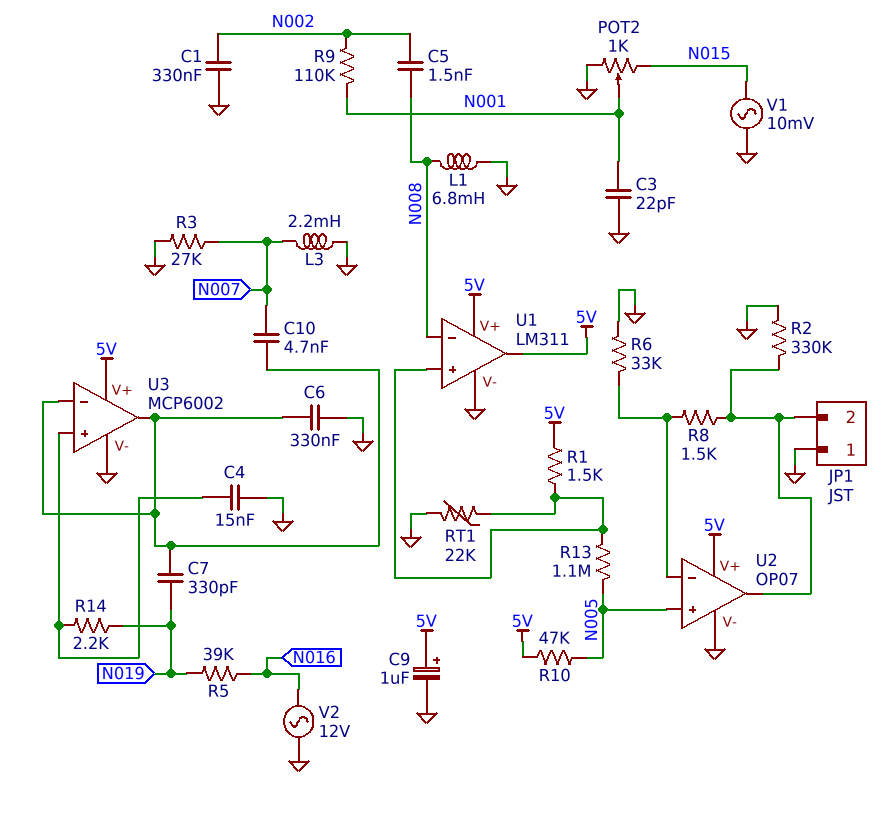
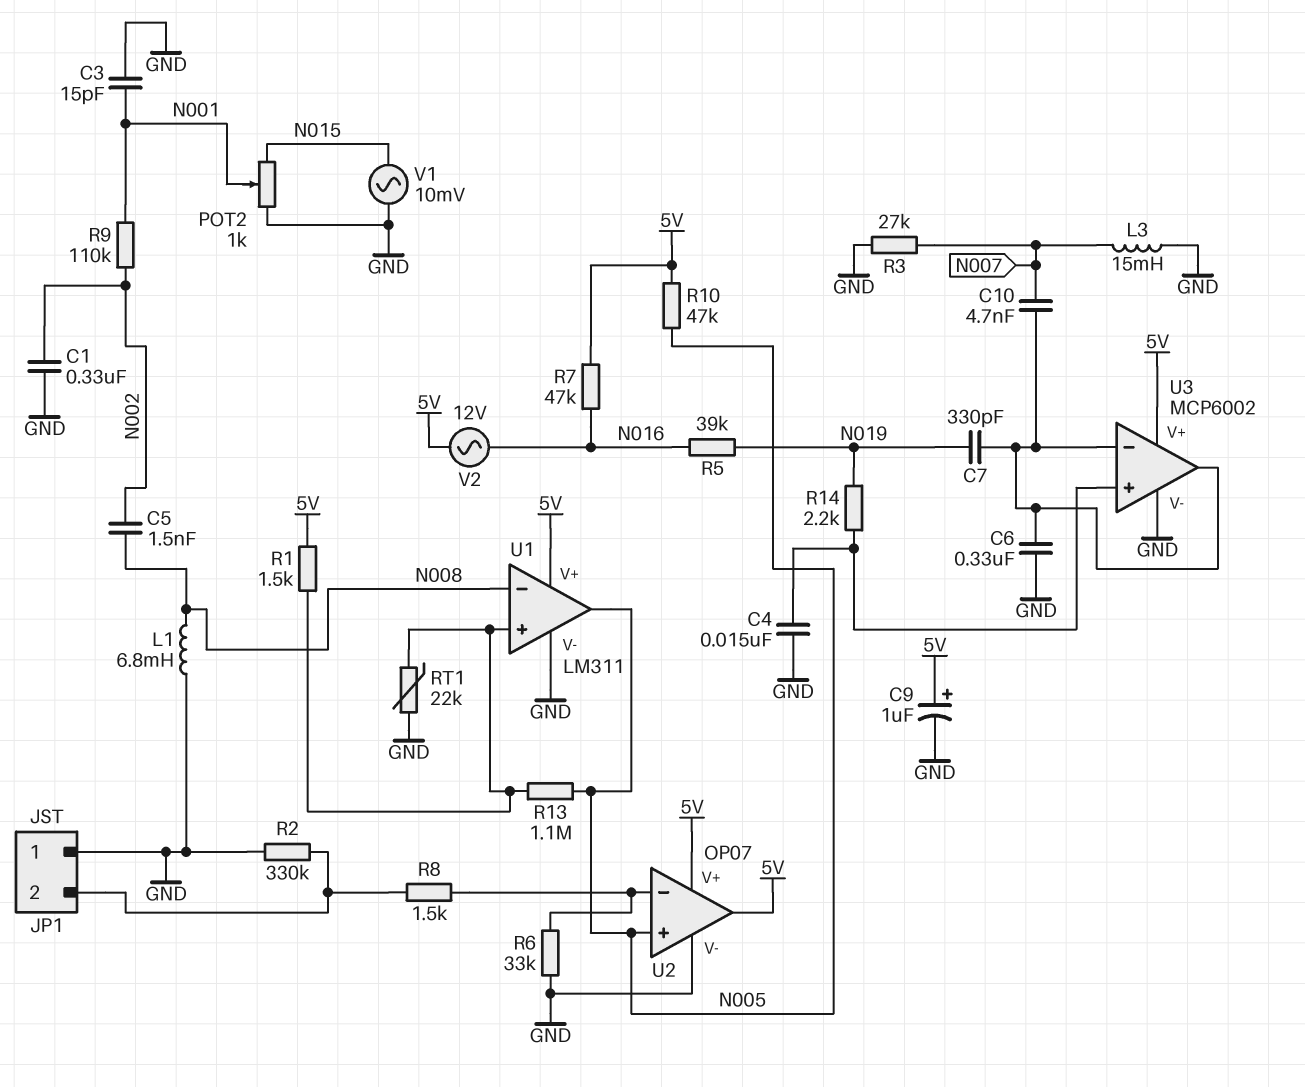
C3: 22pF (GND, N001) -> 15pF (GND, N001)
L3: 2.2mH (GND, N007) -> 15mH (GND, N007)
R7: none -> 47k (5V, N016)
U1 pin out: 5V -> N005
U2 pin out: JP1/2 -> 5V
V2: AC 12V (GND, N016) -> AC 12V (5V, N016)

